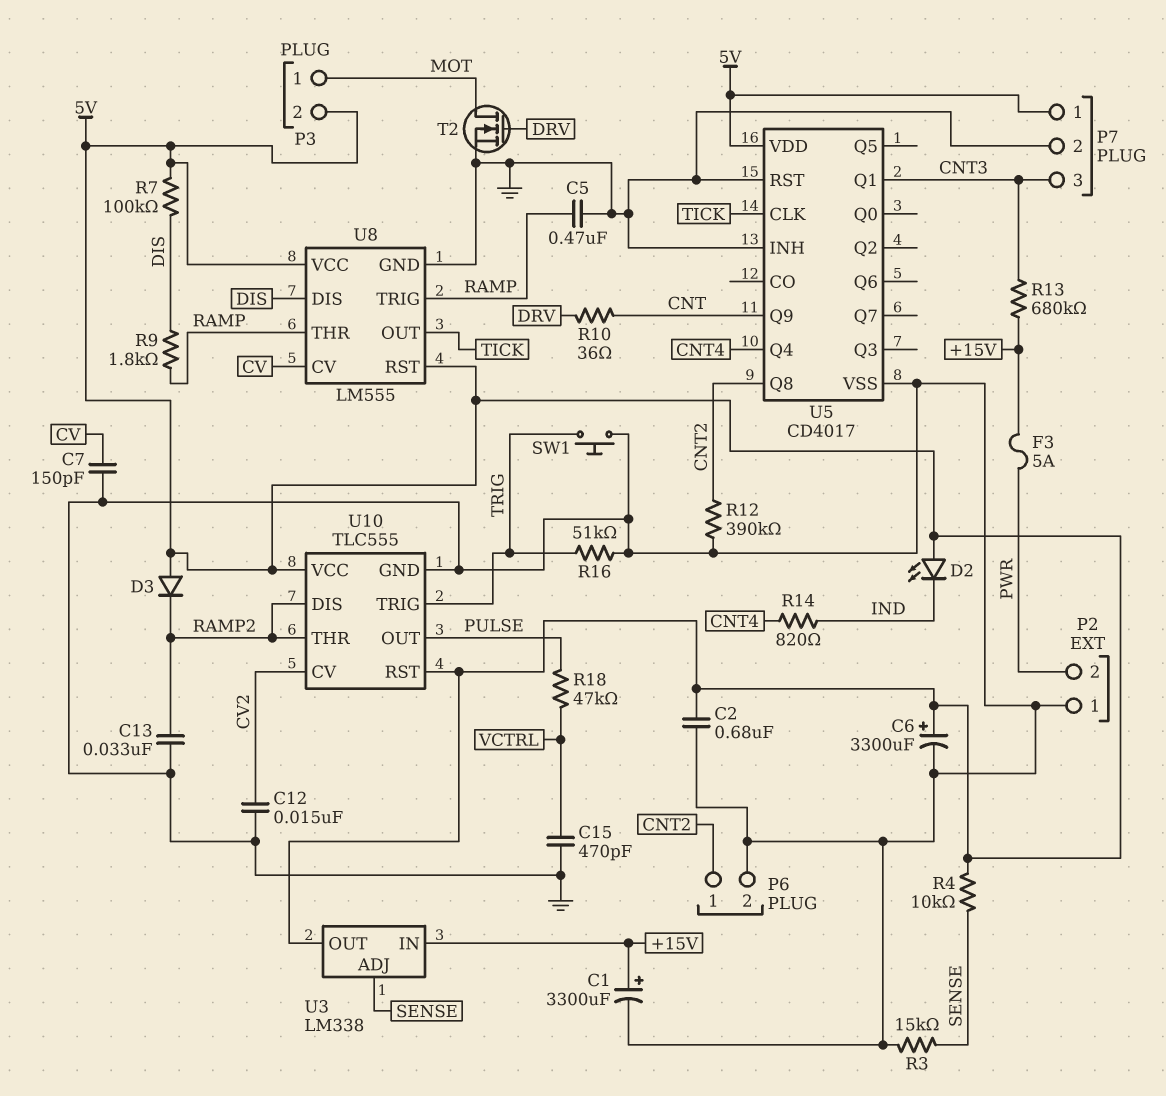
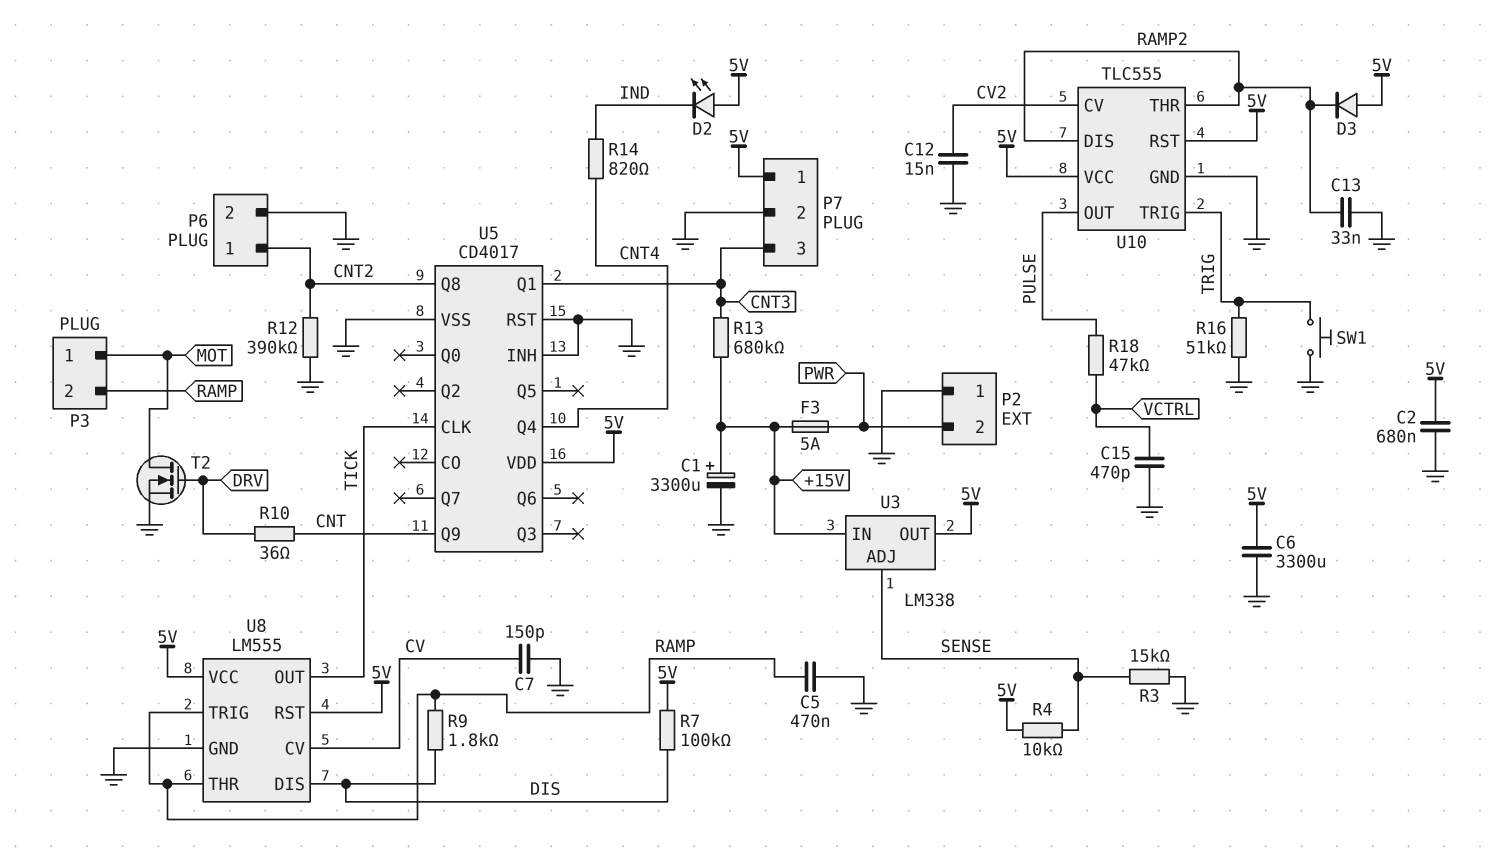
C6: 3300uF (plus 5V, minus GND) -> 3300uF (5V, GND)
P3 pin 2: 5V -> RAMP

